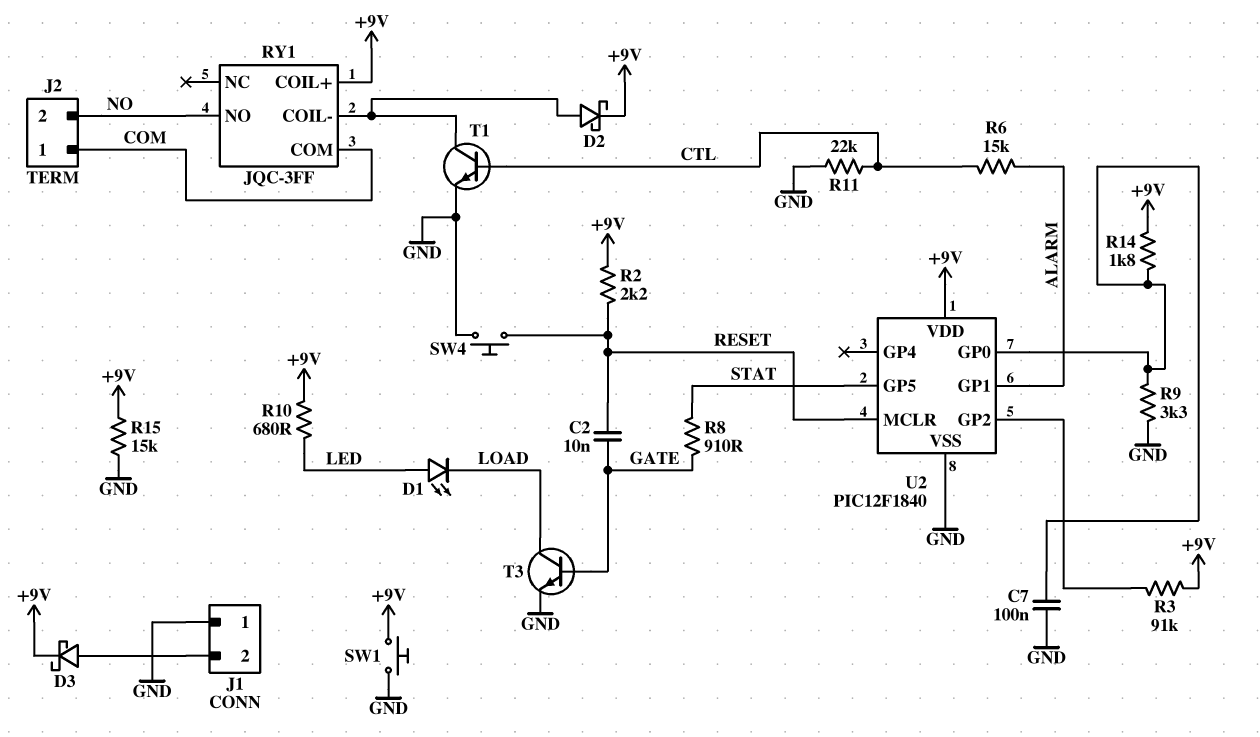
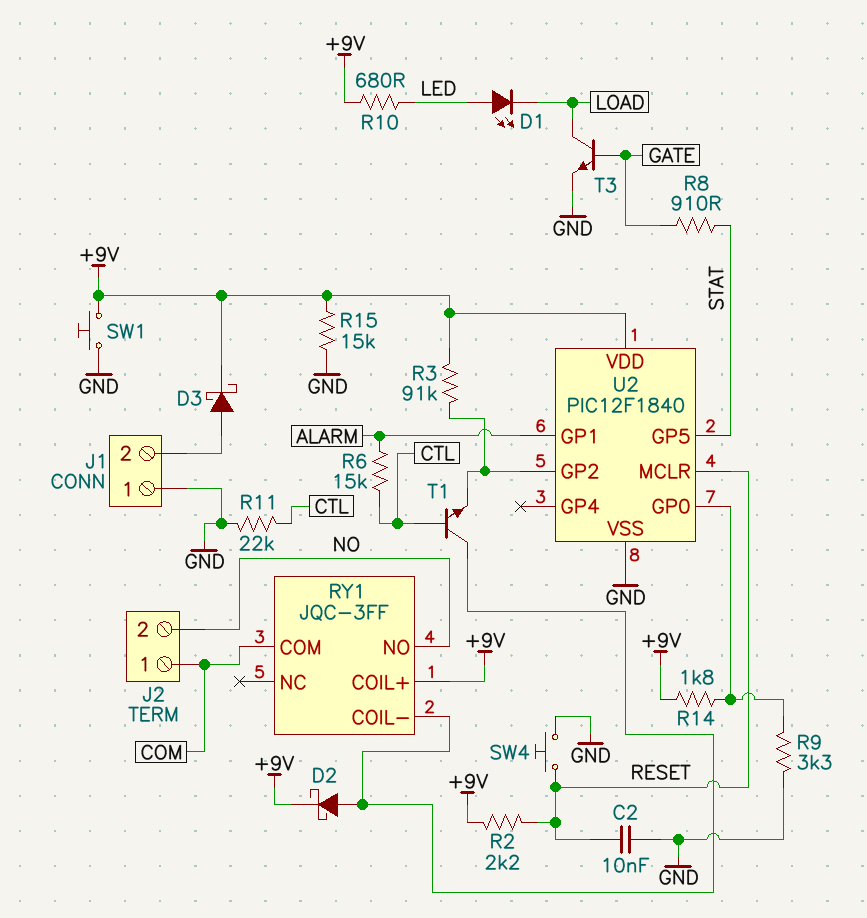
C2: 10nF (GATE, RESET) -> 10nF (GND, RESET)
C7: 100nF (GND, U2/GP0) -> none
T1: NPN (B CTL, C RY1/COIL-, E GND) -> NPN (B CTL, C RY1/COIL-, E U2/GP2)

